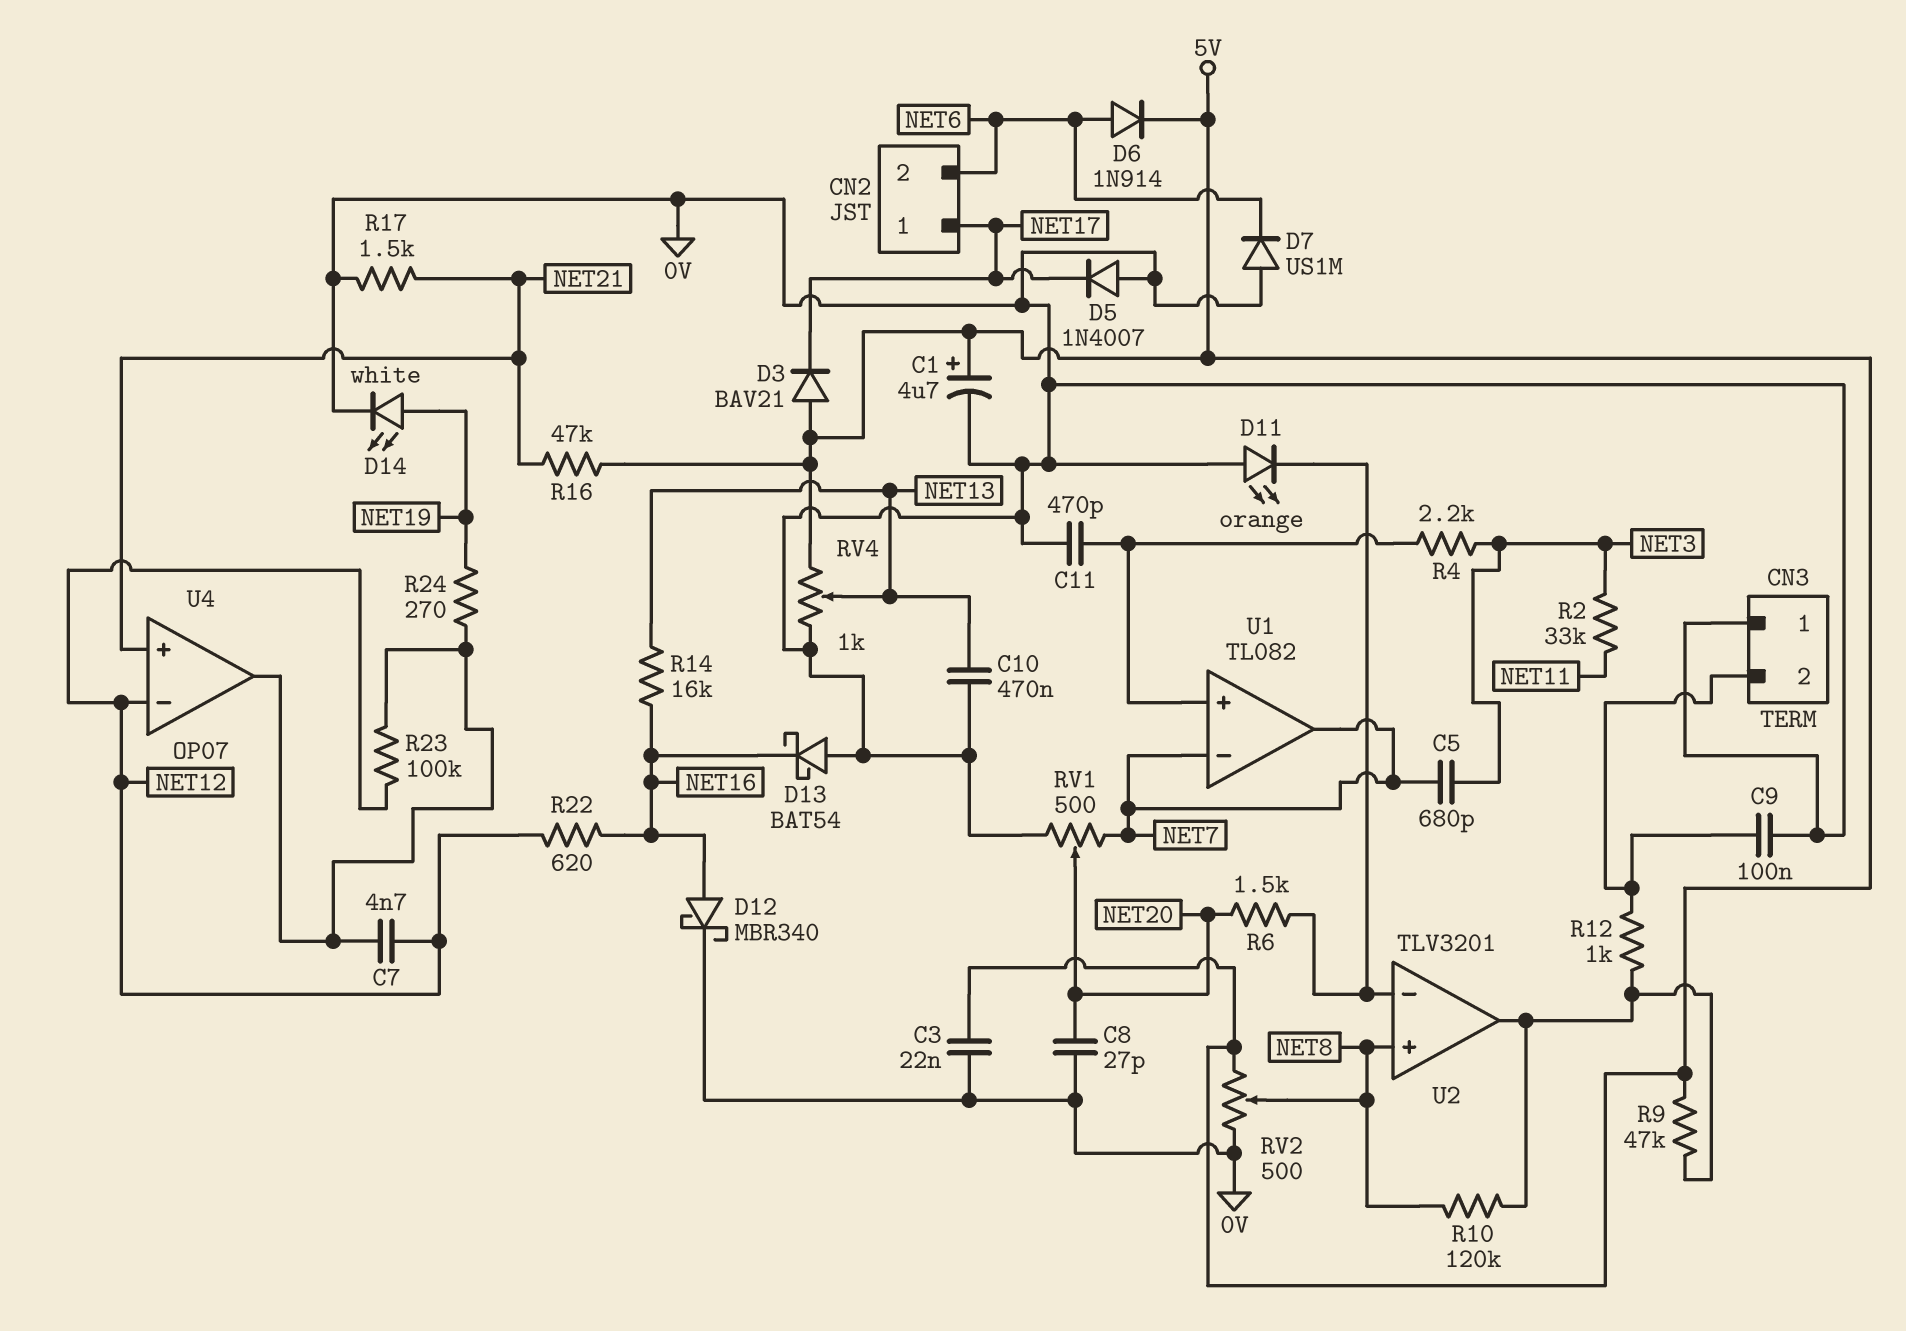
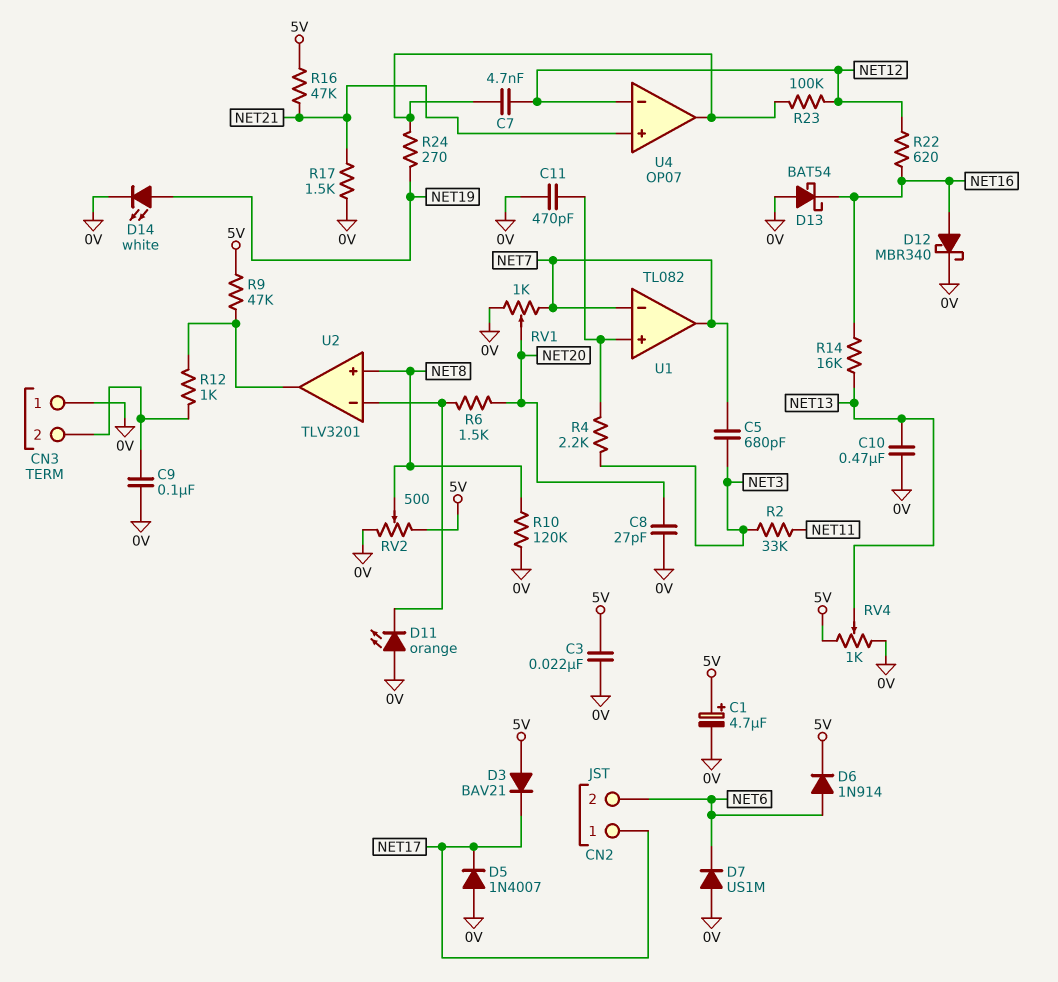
R10: 120k (NET8, U2/out) -> 120k (0V, NET8)
RV1: 500 (0V, NET7, wiper NET20) -> 1k (0V, NET7, wiper NET20)

